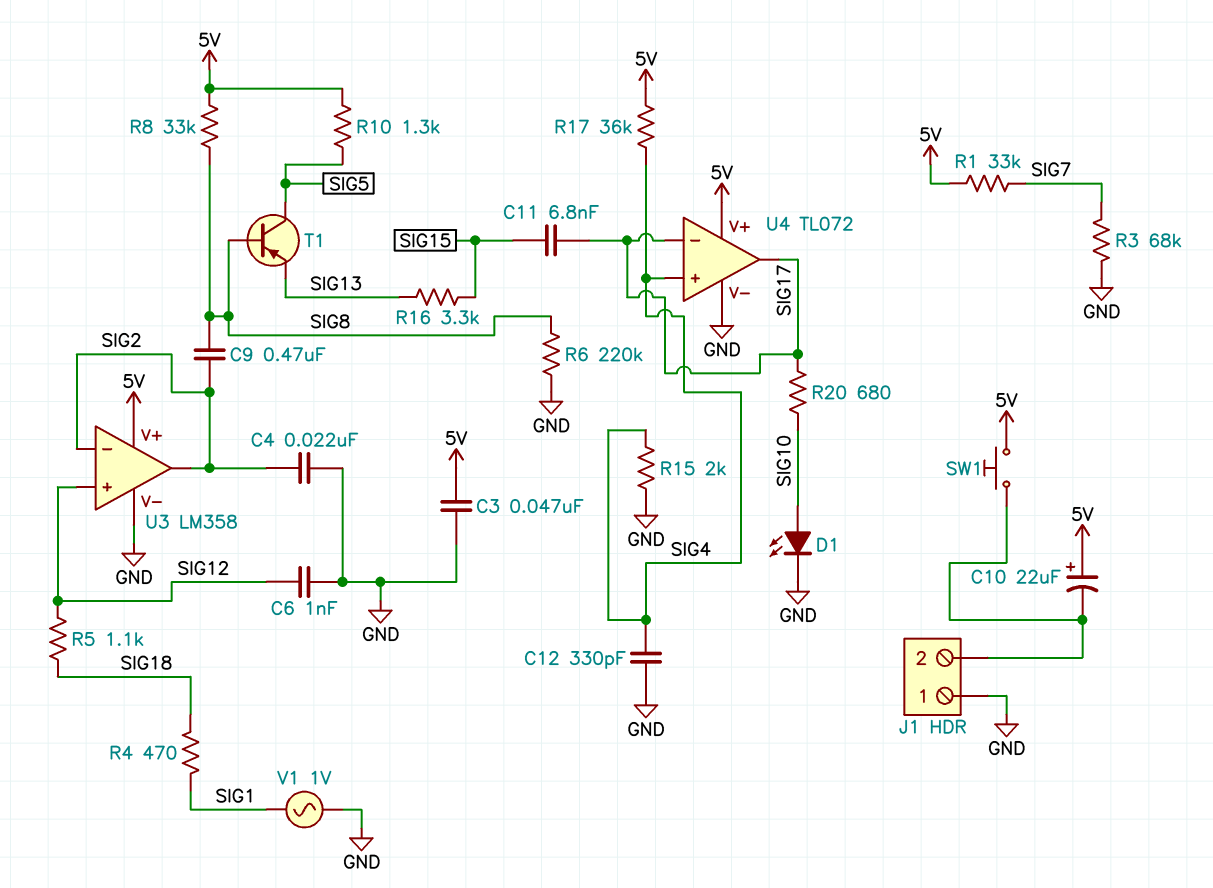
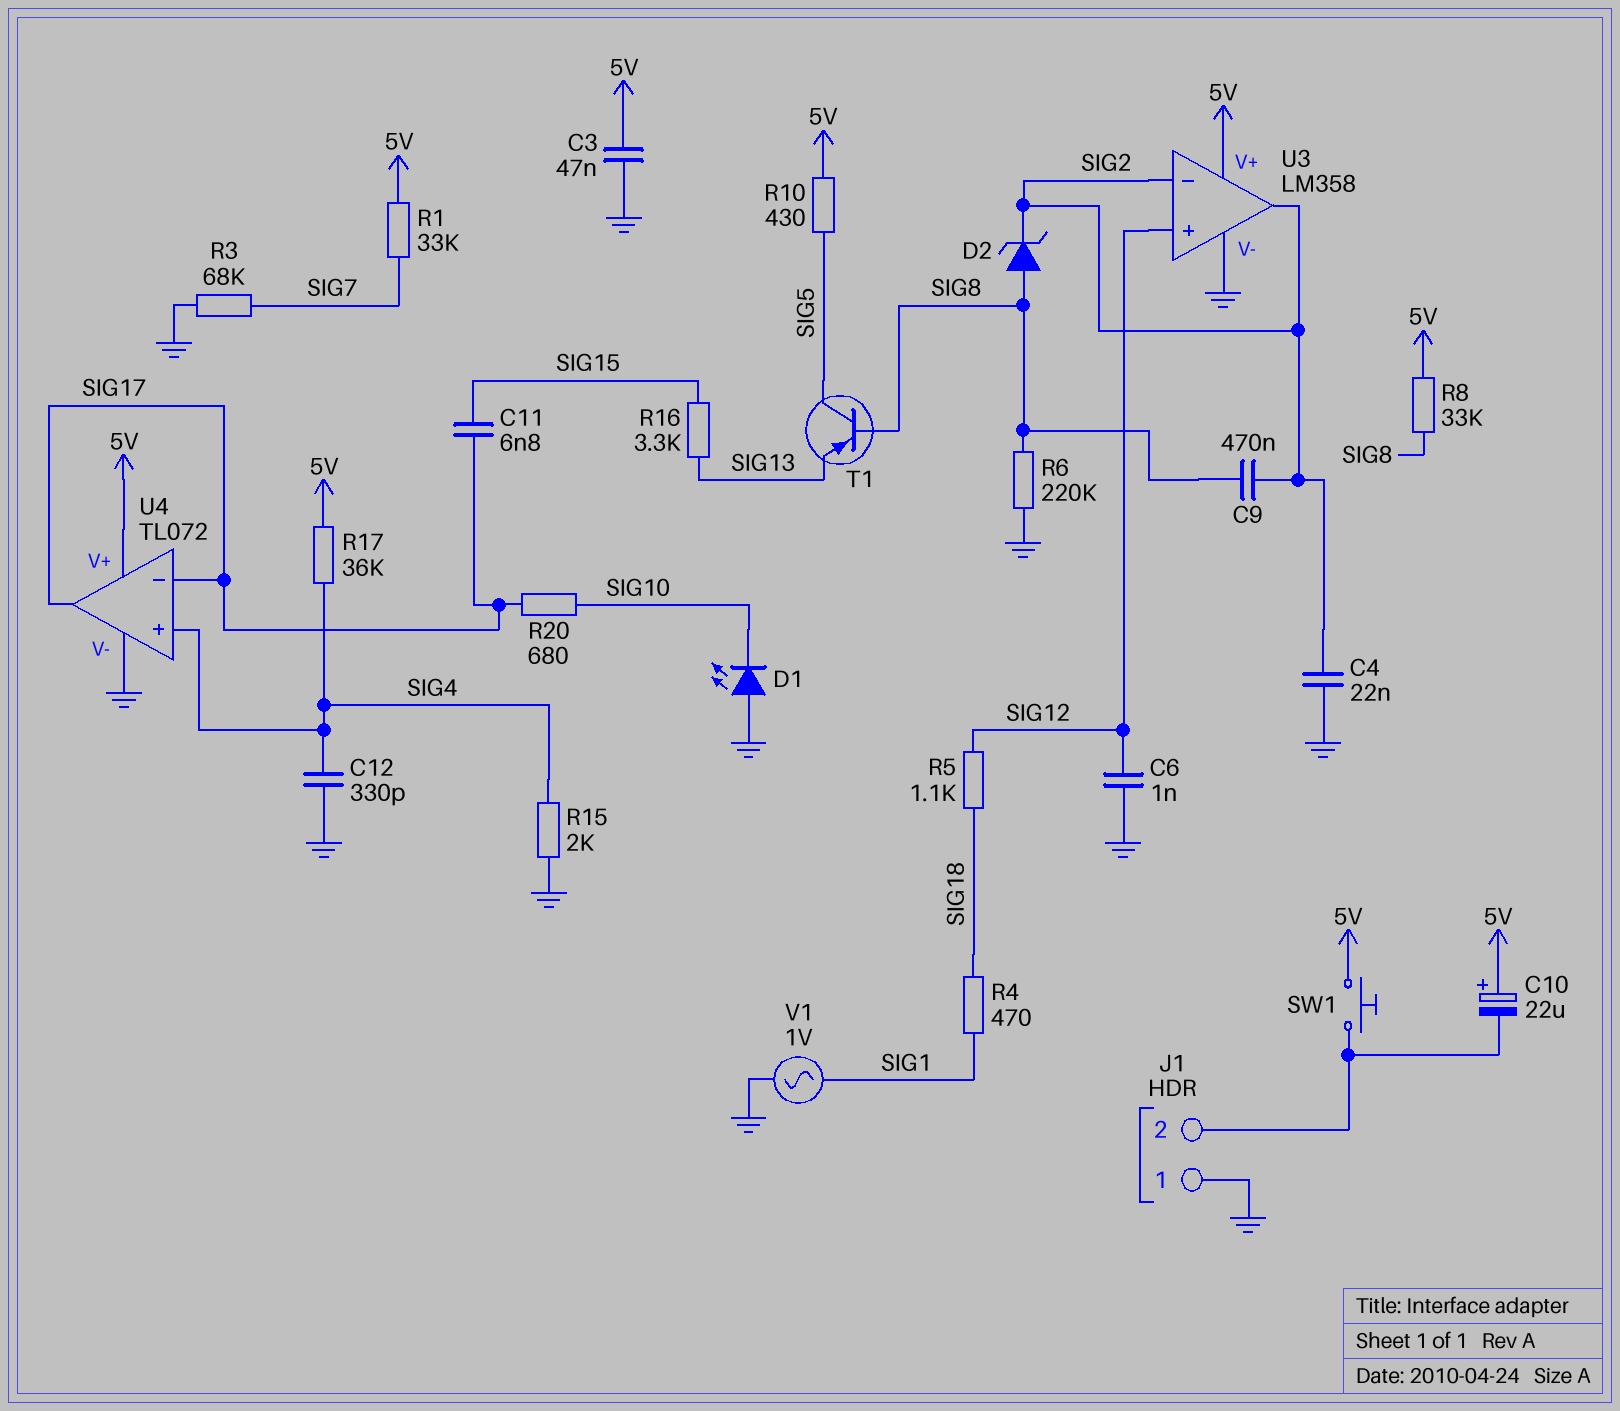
D1: LED (A SIG10, K GND) -> LED (A GND, K SIG10)
D2: none -> zener (A SIG8, K SIG2)
R10: 1.3k (5V, SIG5) -> 430 (5V, SIG5)

